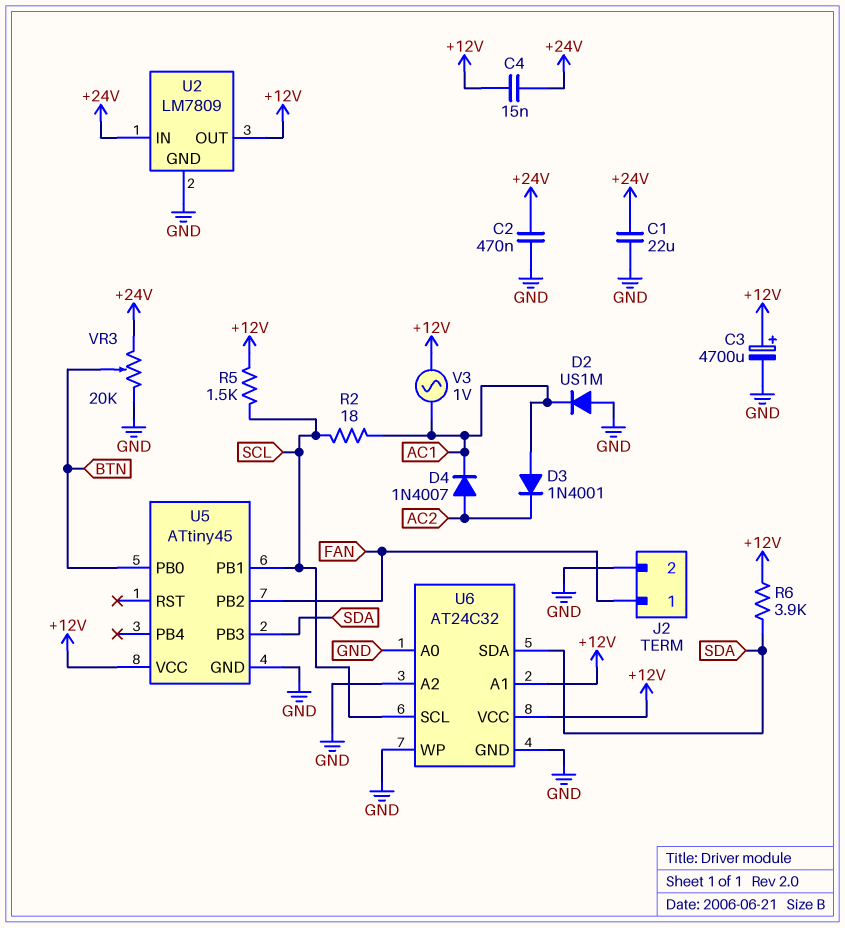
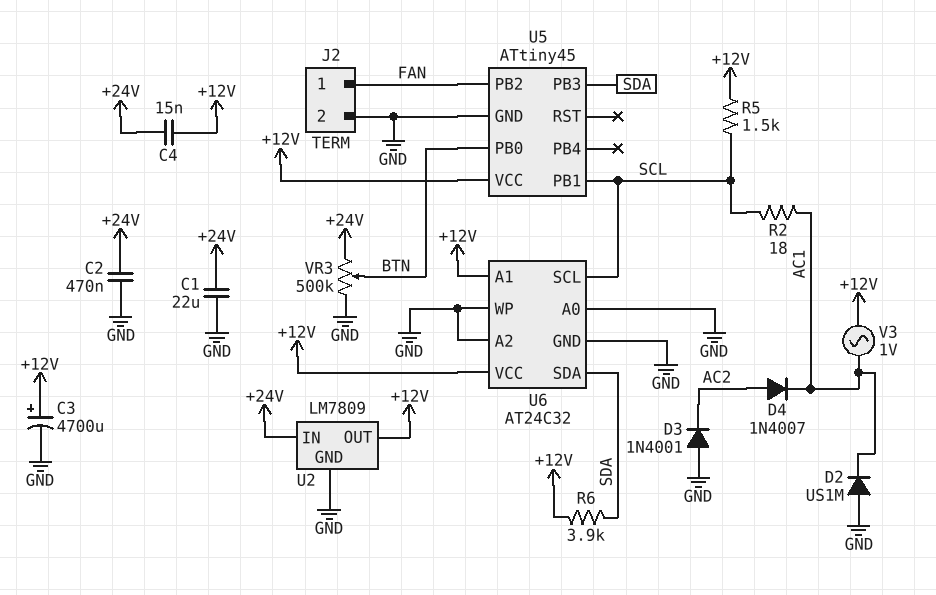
D3: diode 1N4001 (A AC1, K AC2) -> diode 1N4001 (A GND, K AC2)
VR3: 20k (+24V, GND, wiper BTN) -> 500k (+24V, GND, wiper BTN)

